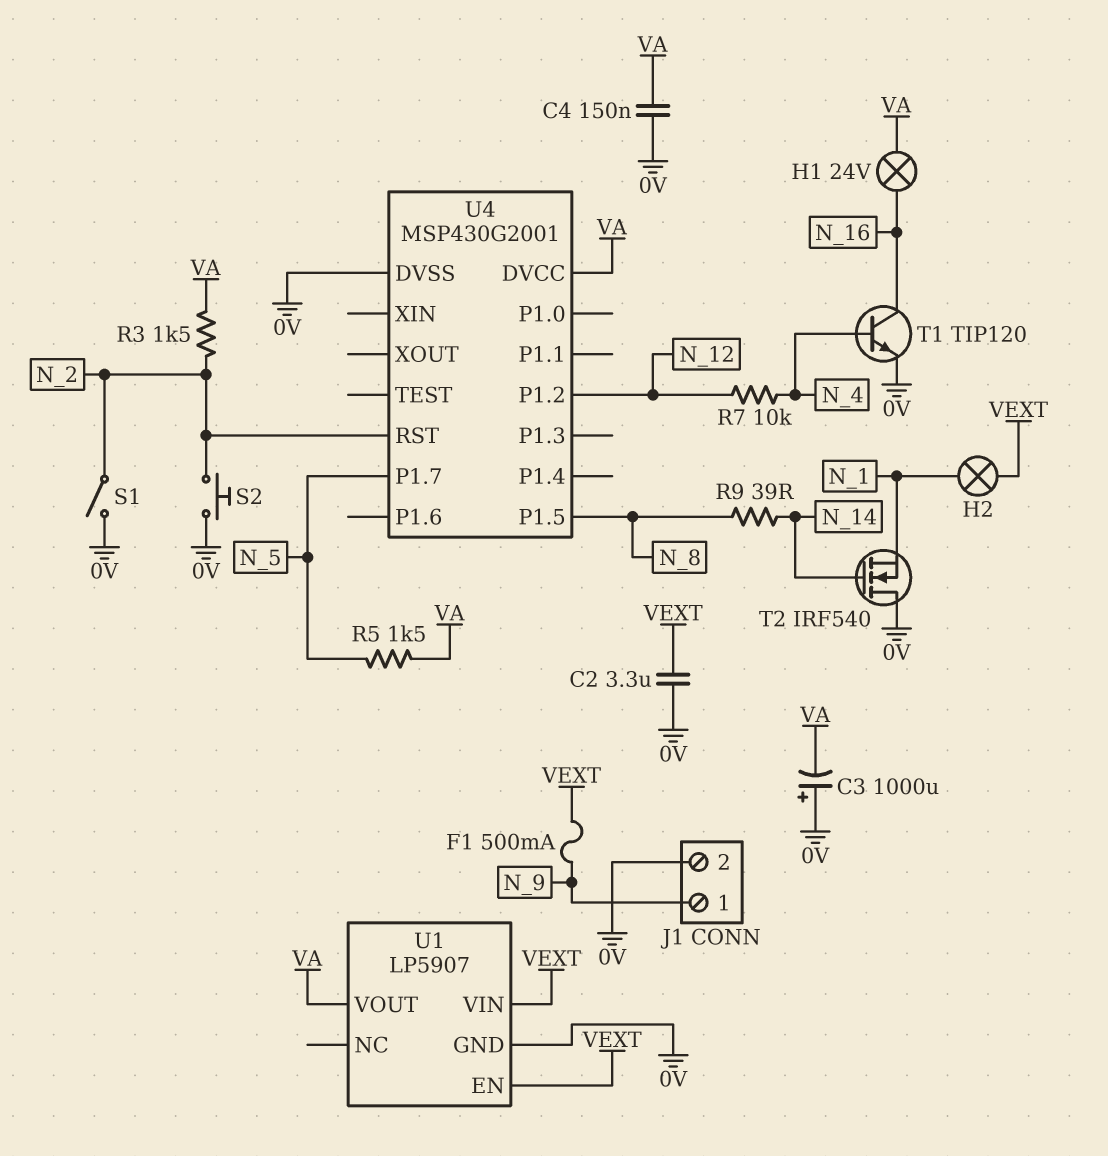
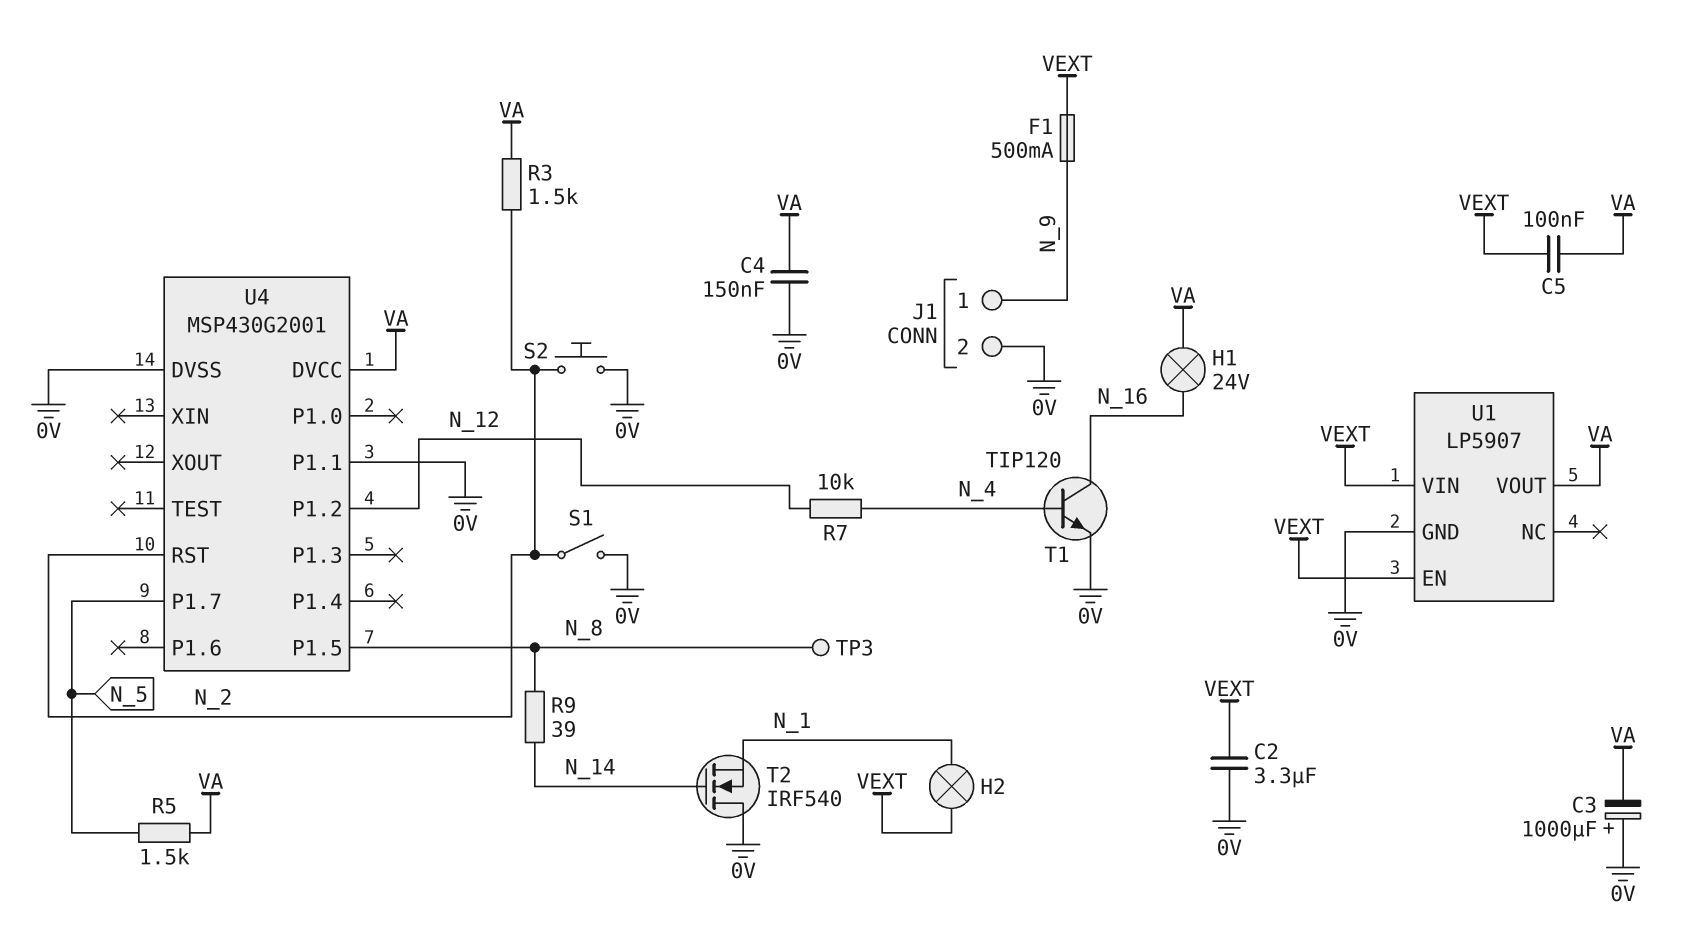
C5: none -> 100nF (VA, VEXT)
TP3: none -> test point (N_8)
U4 pin P1.1: none -> 0V

